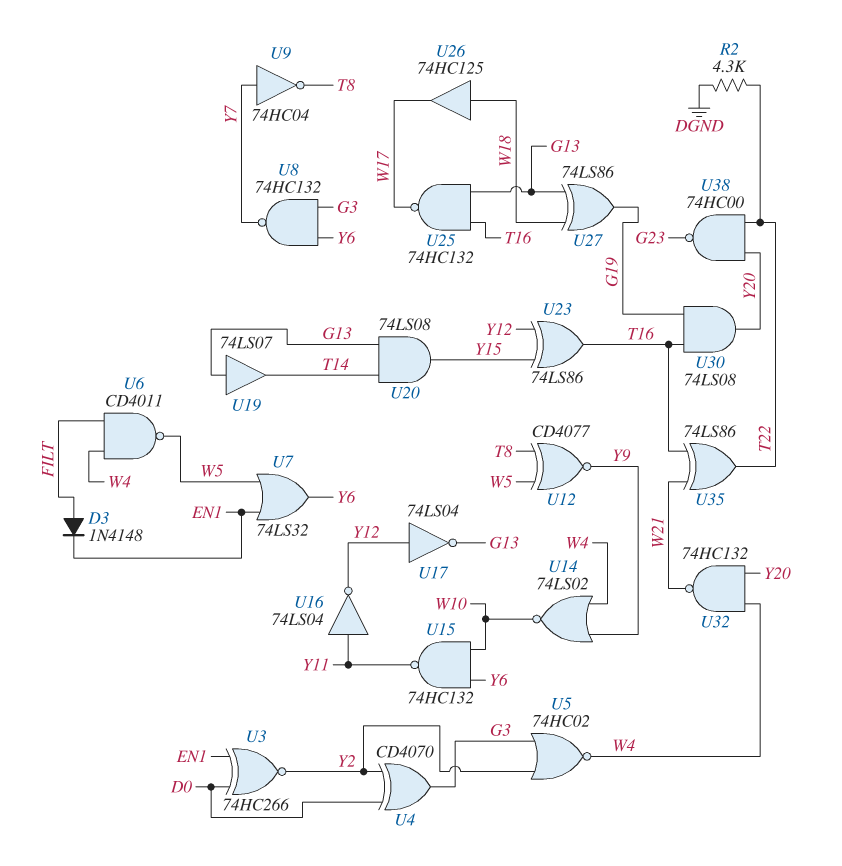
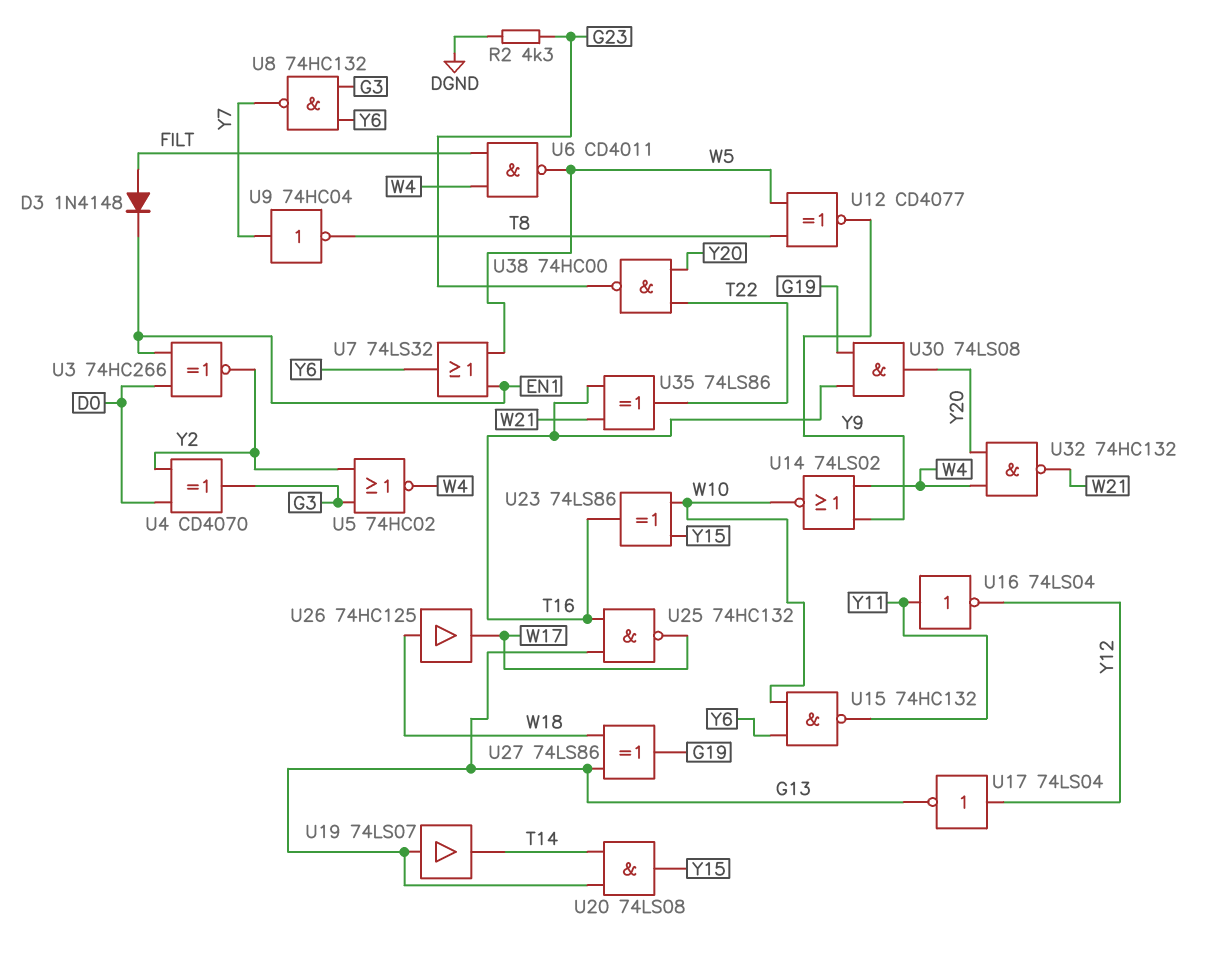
R2: 4.3k (DGND, T22) -> 4.3k (DGND, G23)
U23: XOR 74LS86 (in Y12, in Y15, out T16) -> XOR 74LS86 (in W10, in Y15, out T16)

